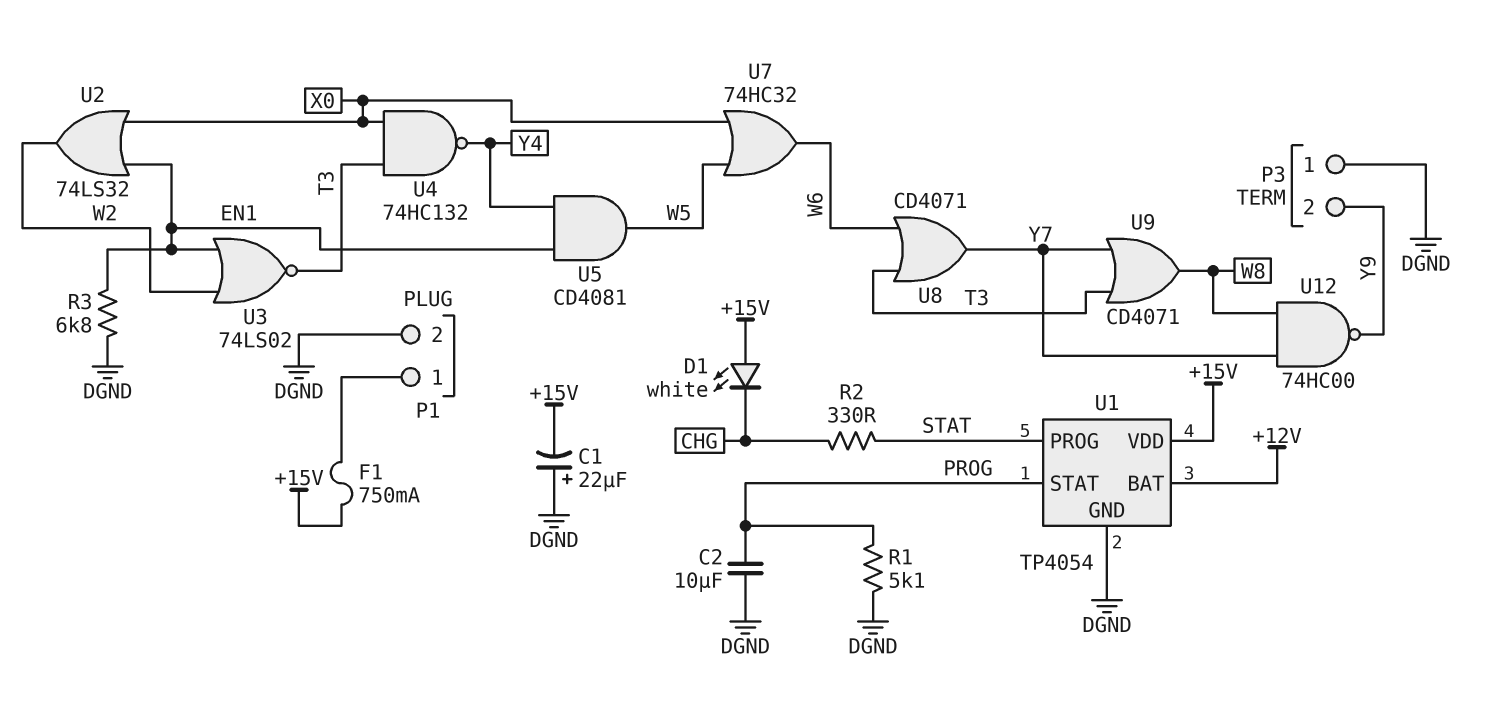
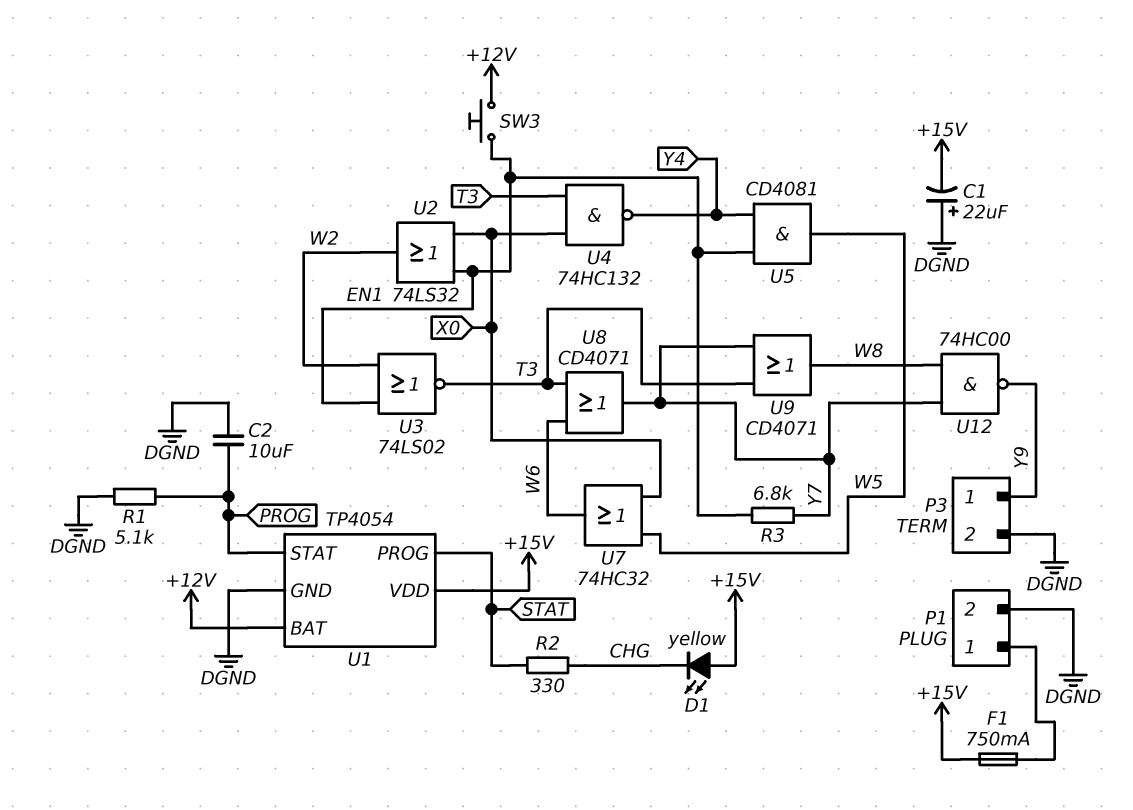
D1: LED white (A +15V, K CHG) -> LED yellow (A +15V, K CHG)
P3 pin 1: DGND -> Y9
P3 pin 2: Y9 -> DGND
R3: 6.8k (DGND, EN1) -> 6.8k (EN1, Y7)
SW3: none -> button (+12V, EN1)

